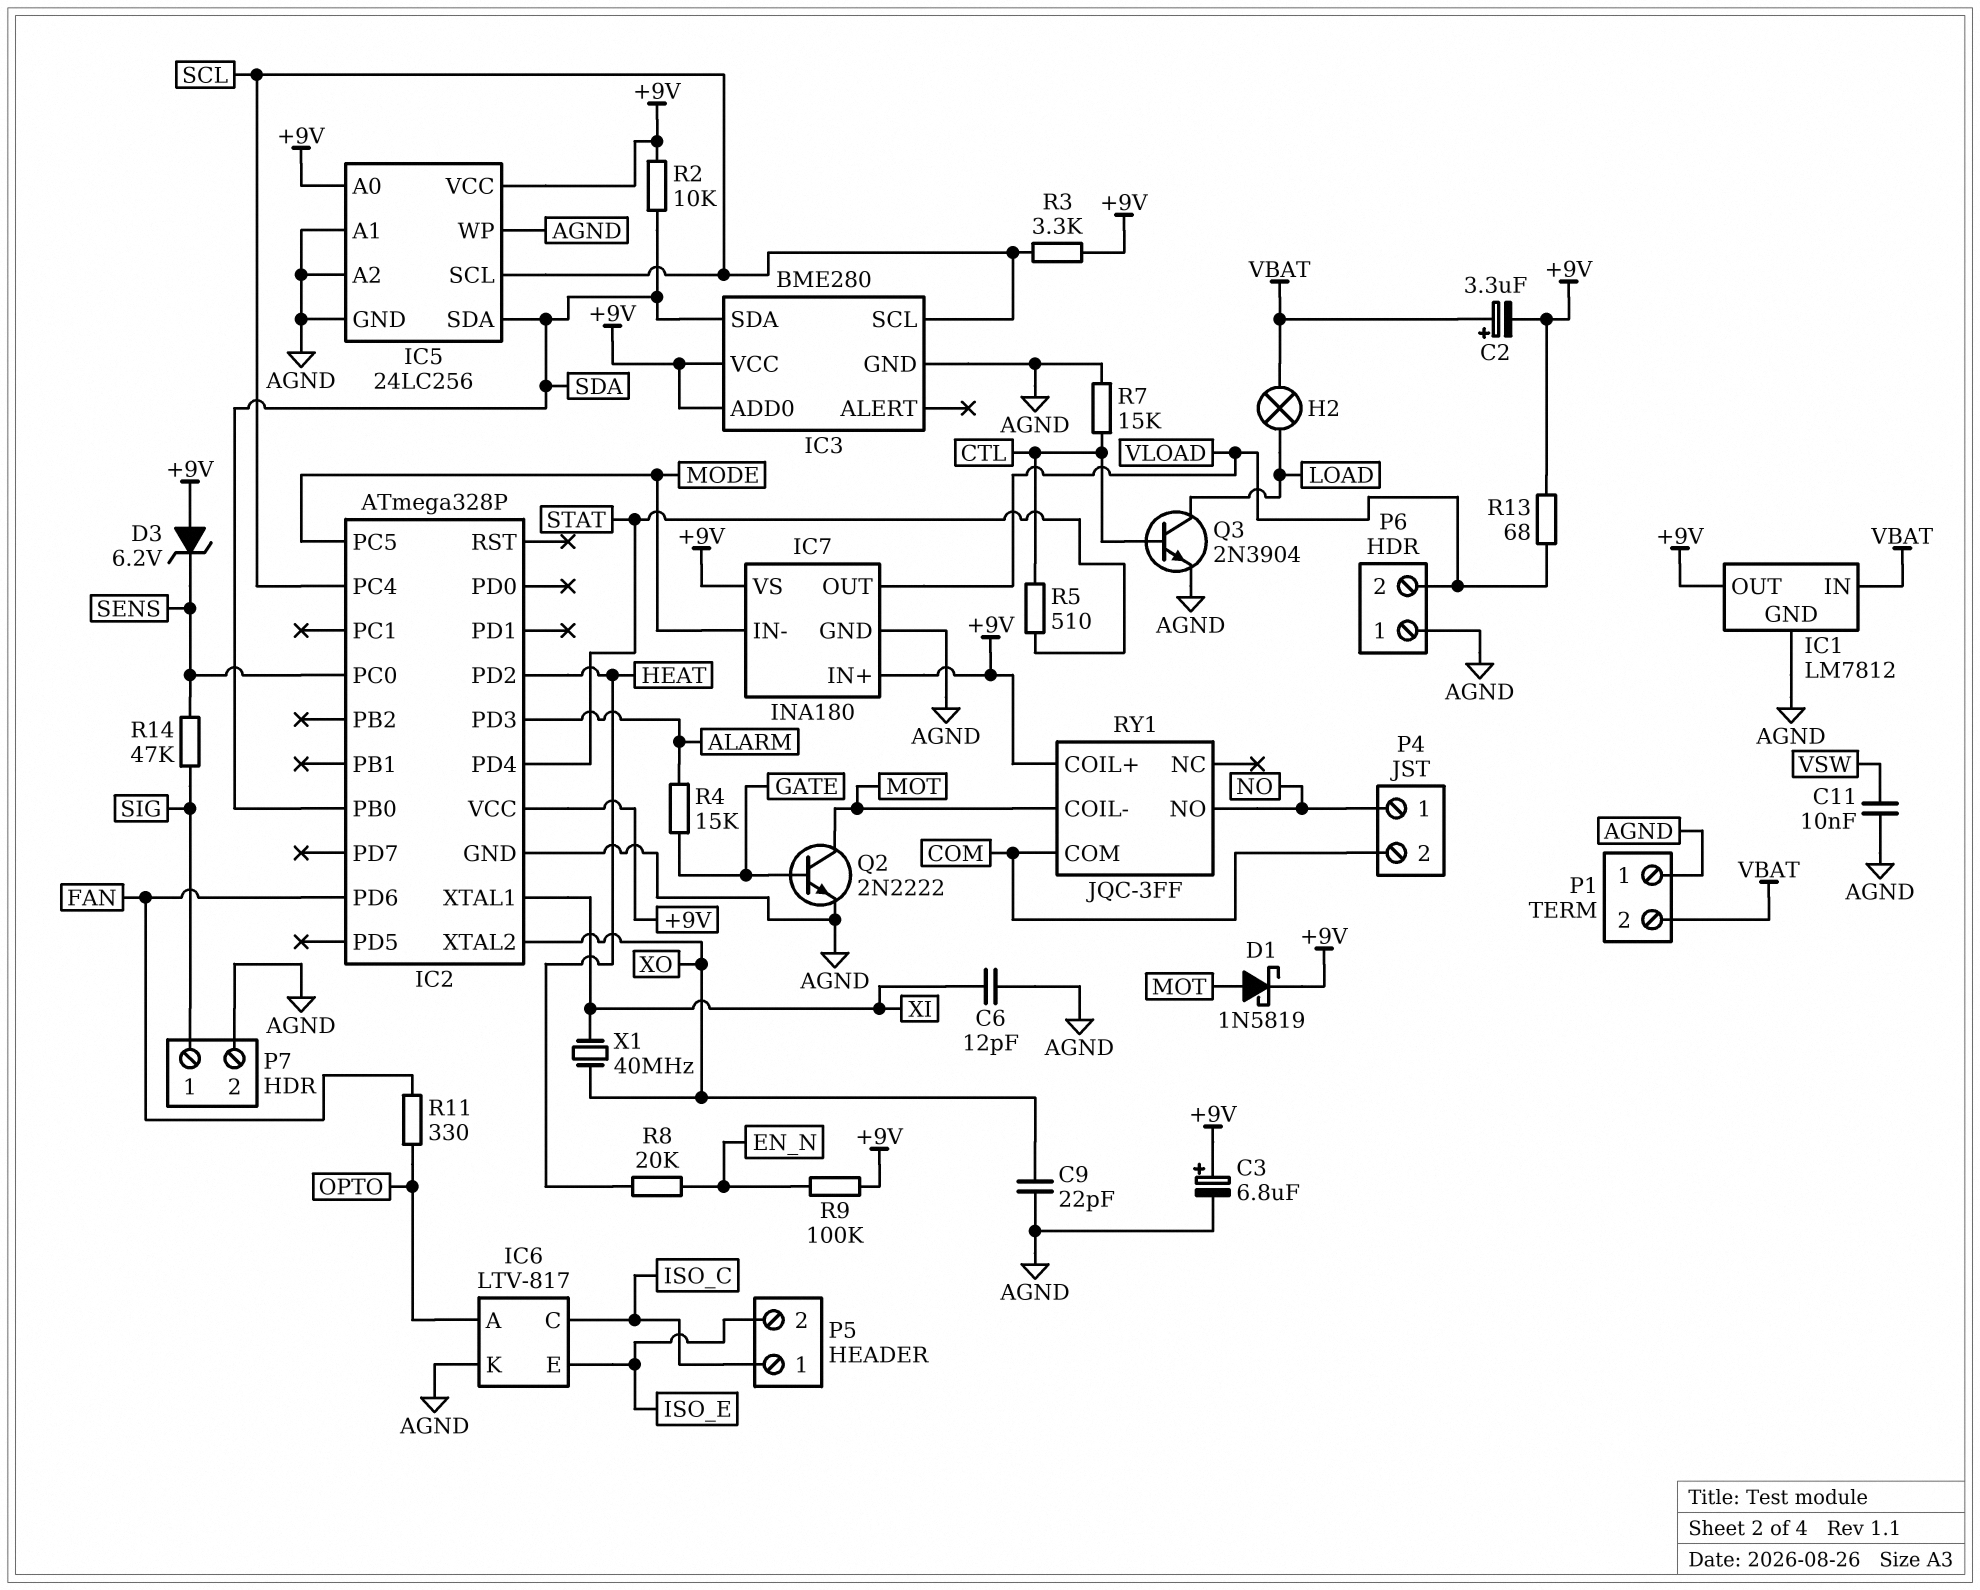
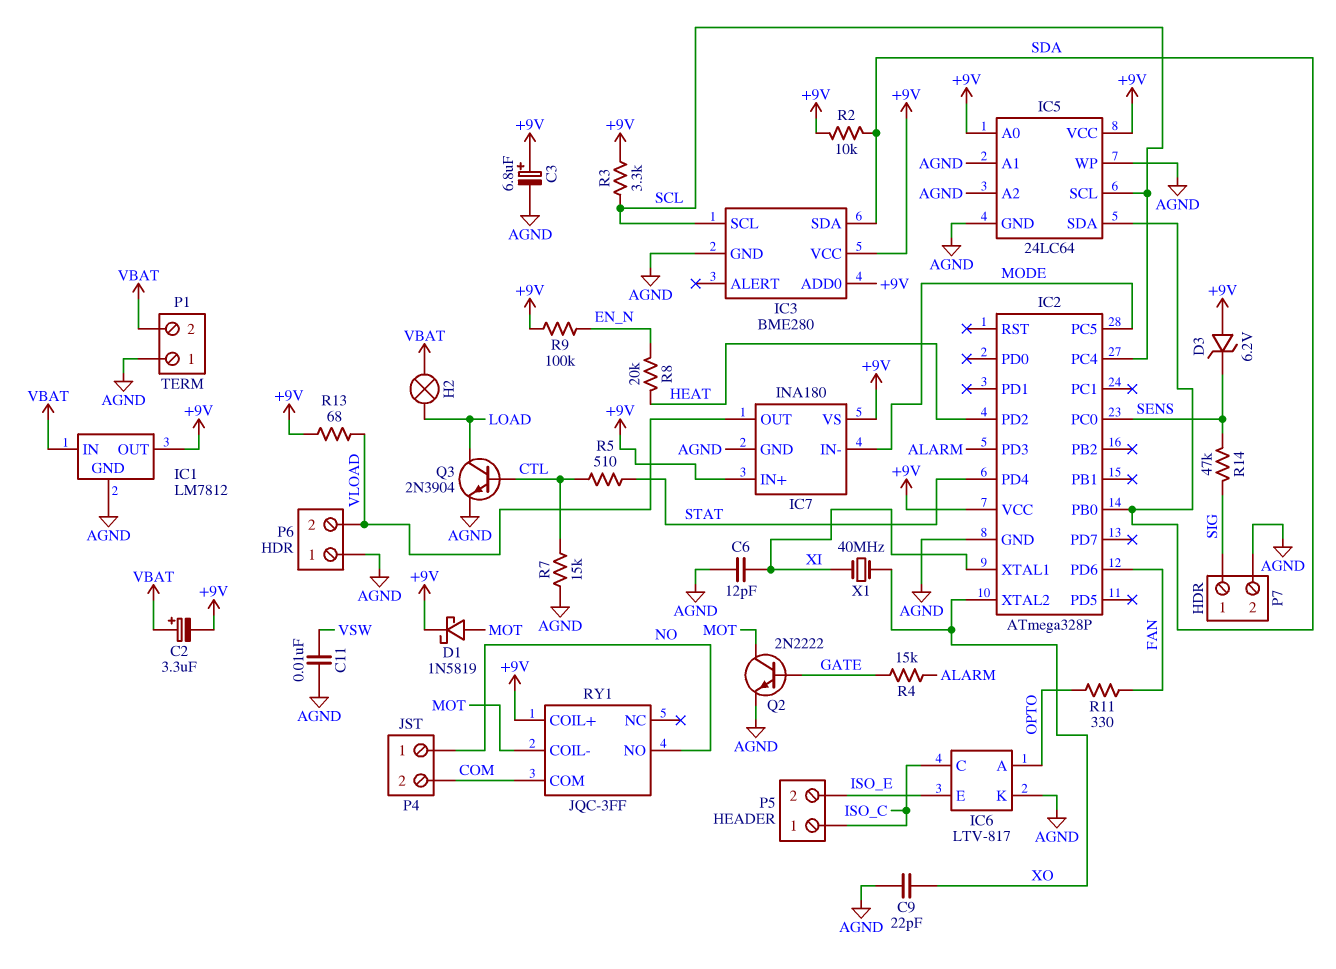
IC5: 24LC256 -> 24LC64

